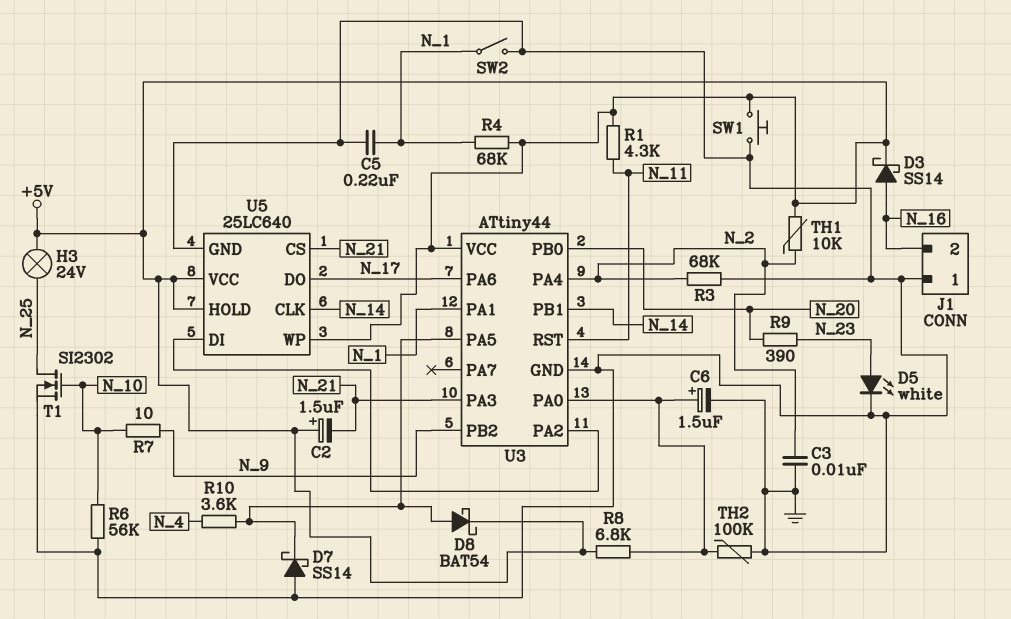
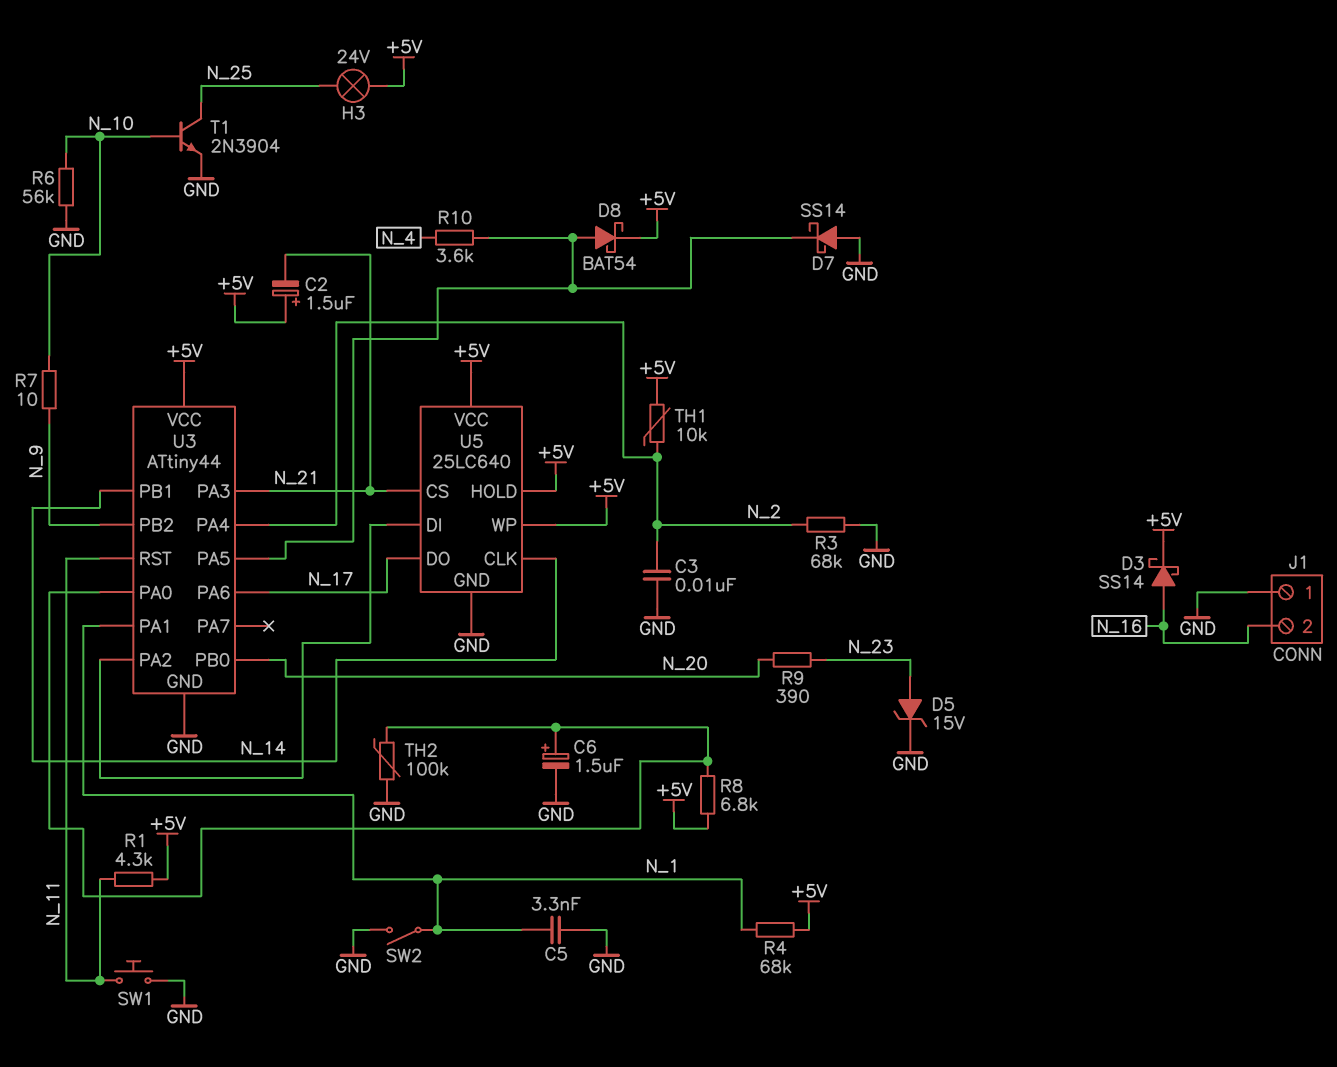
C5: 220nF (GND, N_1) -> 3.3nF (GND, N_1)
D5: LED white (A N_23, K GND) -> zener 15V (A N_23, K GND)
SW1: button (+5V, GND) -> button (GND, N_11)
T1: NMOS SI2302 (G N_10, D N_25, S GND) -> NPN 2N3904 (B N_10, C N_25, E GND)

